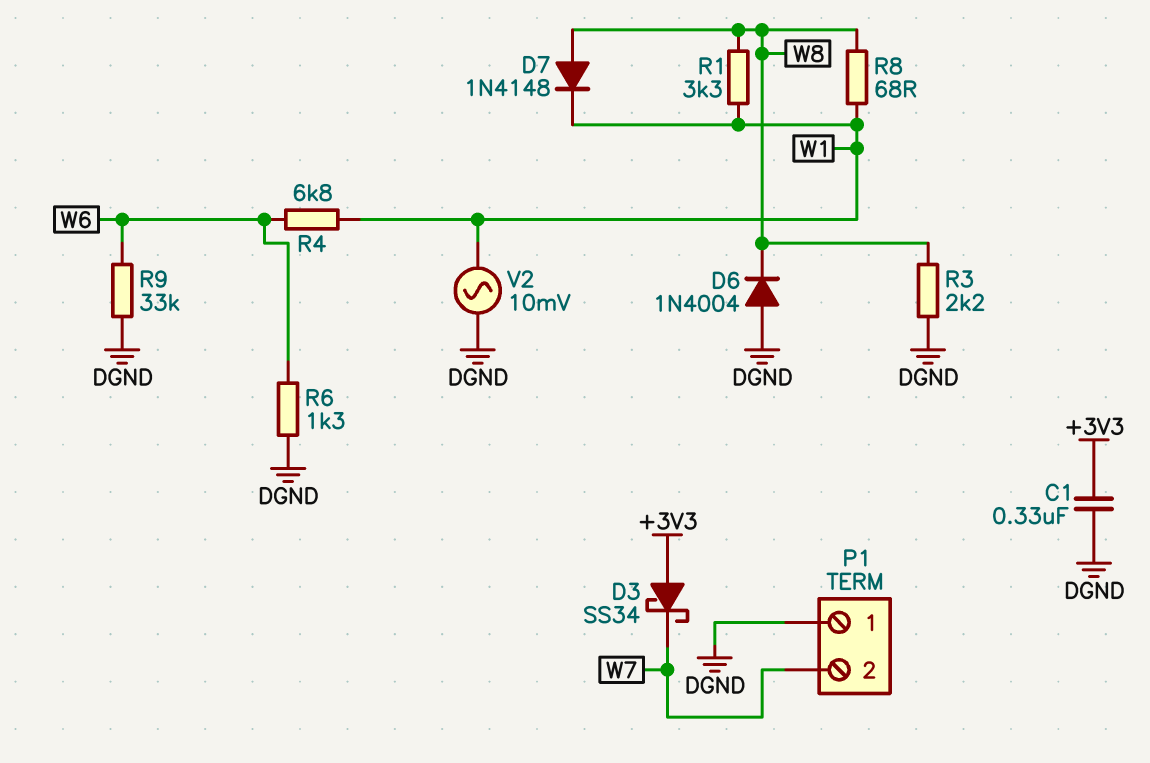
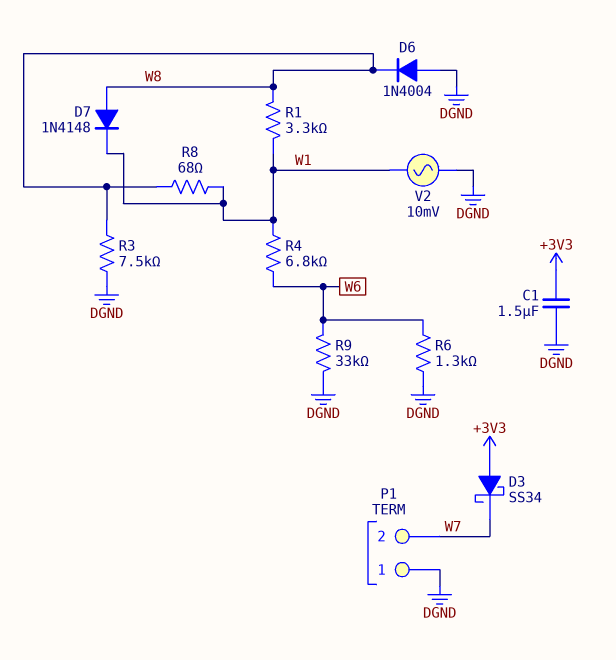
C1: 330nF (+3V3, DGND) -> 1.5uF (+3V3, DGND)
R3: 2.2k (DGND, W8) -> 7.5k (DGND, W8)

